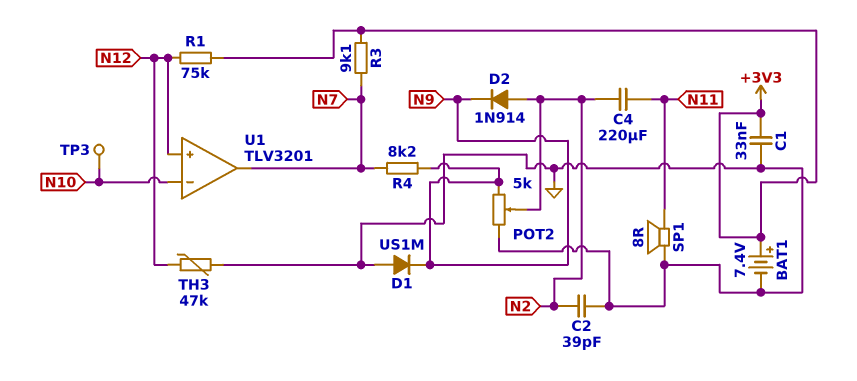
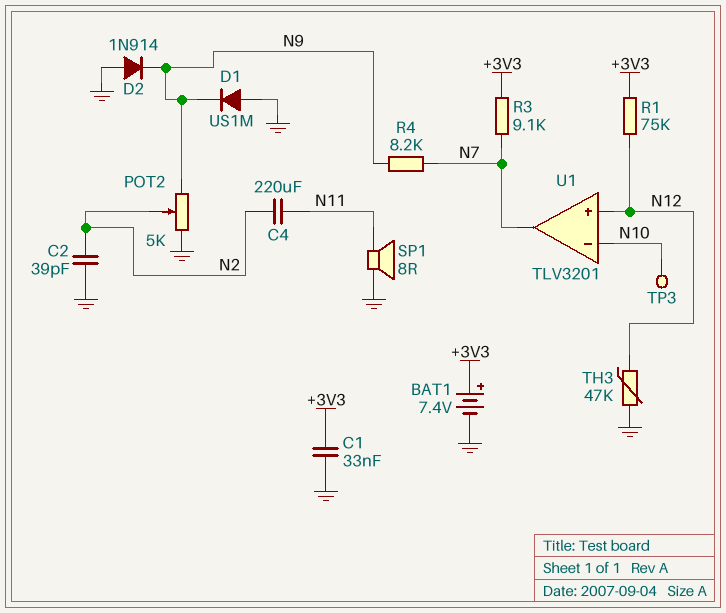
D2: diode 1N914 (A N2, K N9) -> diode 1N914 (A GND, K N9)

